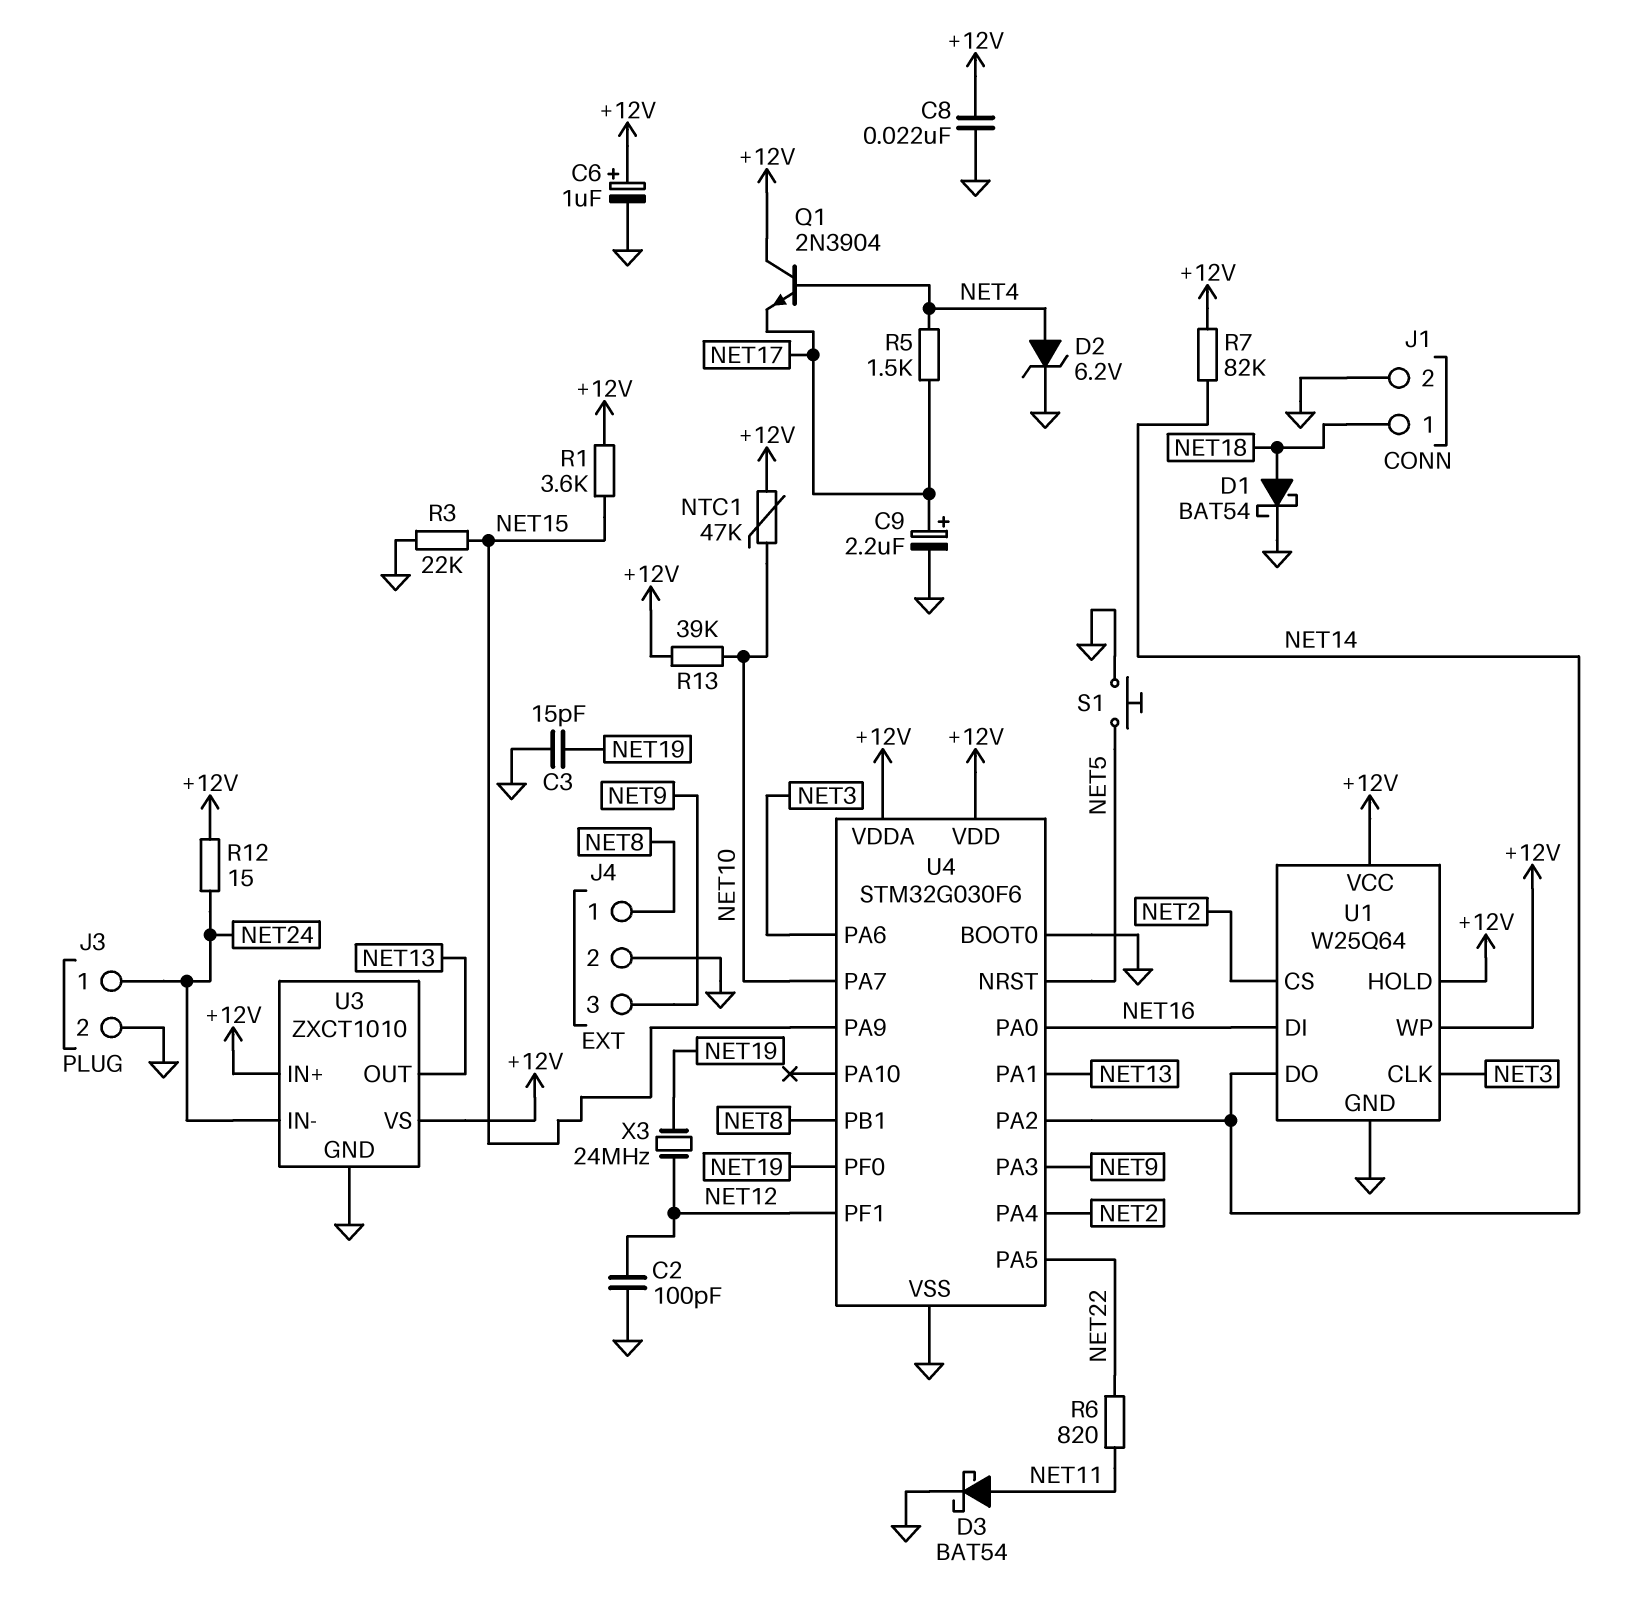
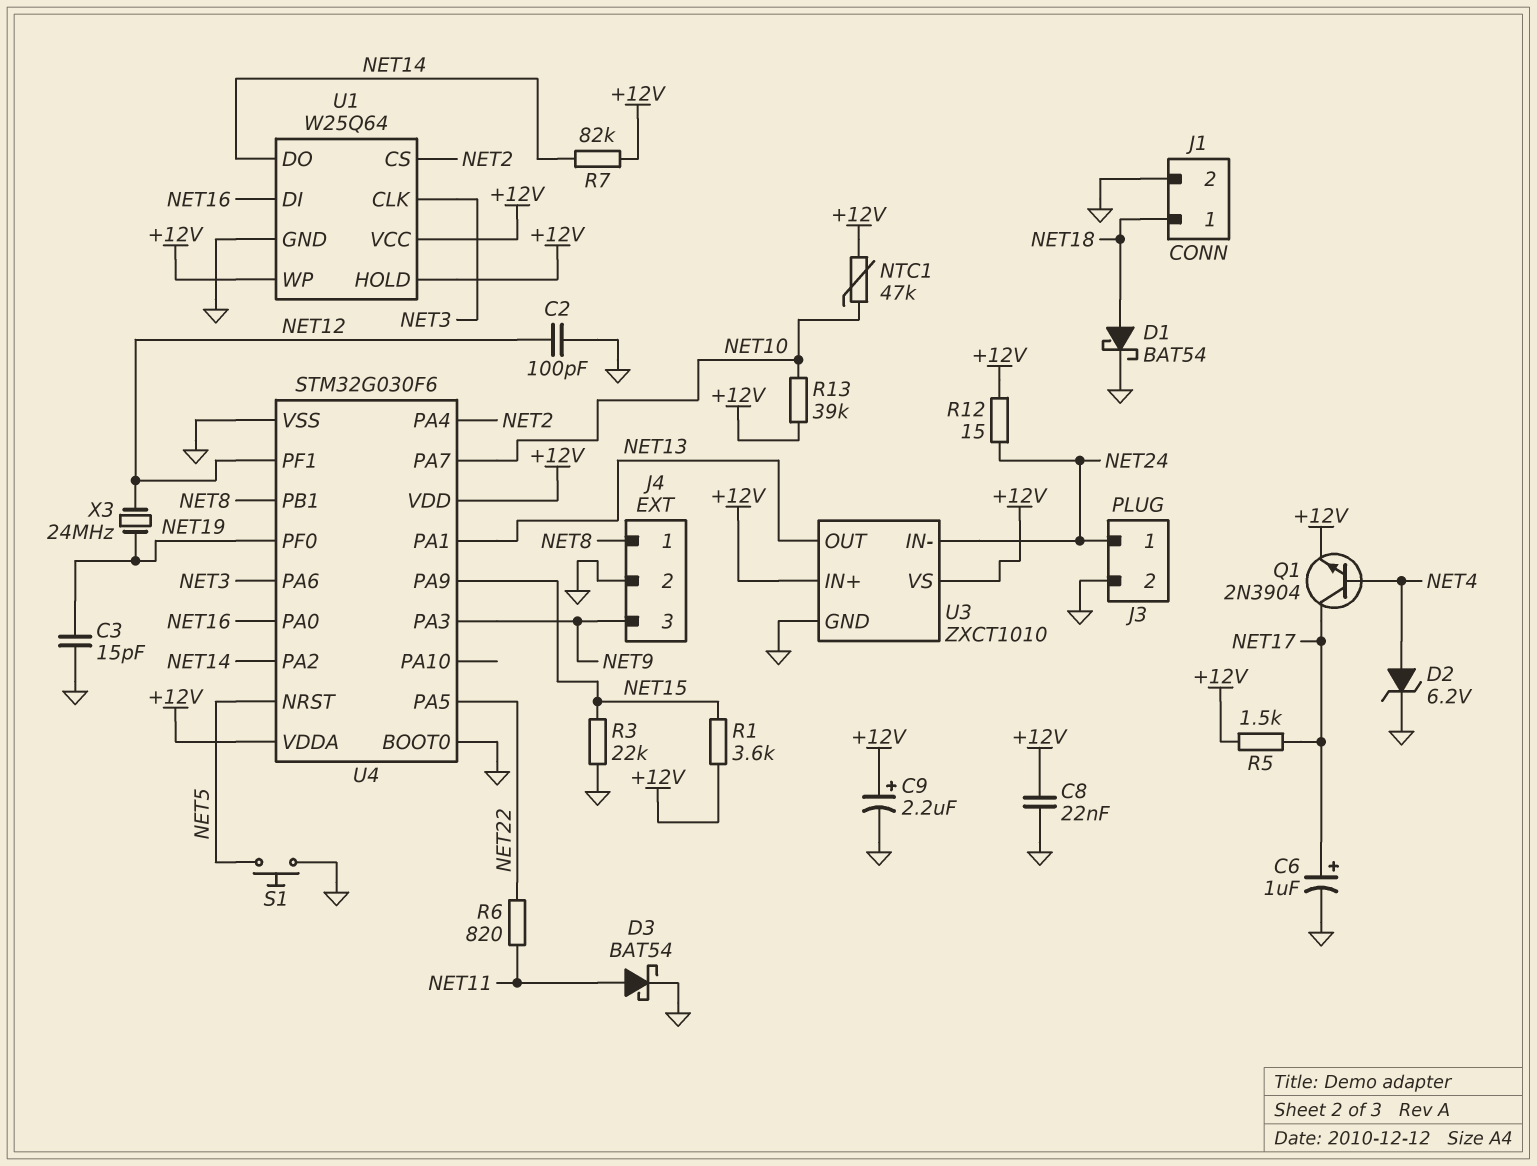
C6: 1uF (plus +12V, minus GND) -> 1uF (plus NET17, minus GND)
C9: 2.2uF (plus NET17, minus GND) -> 2.2uF (plus +12V, minus GND)
Q1: NPN 2N3904 (B NET4, C +12V, E NET17) -> NPN 2N3904 (B NET4, C NET17, E +12V)
R5: 1.5k (NET4, NET17) -> 1.5k (+12V, NET17)

